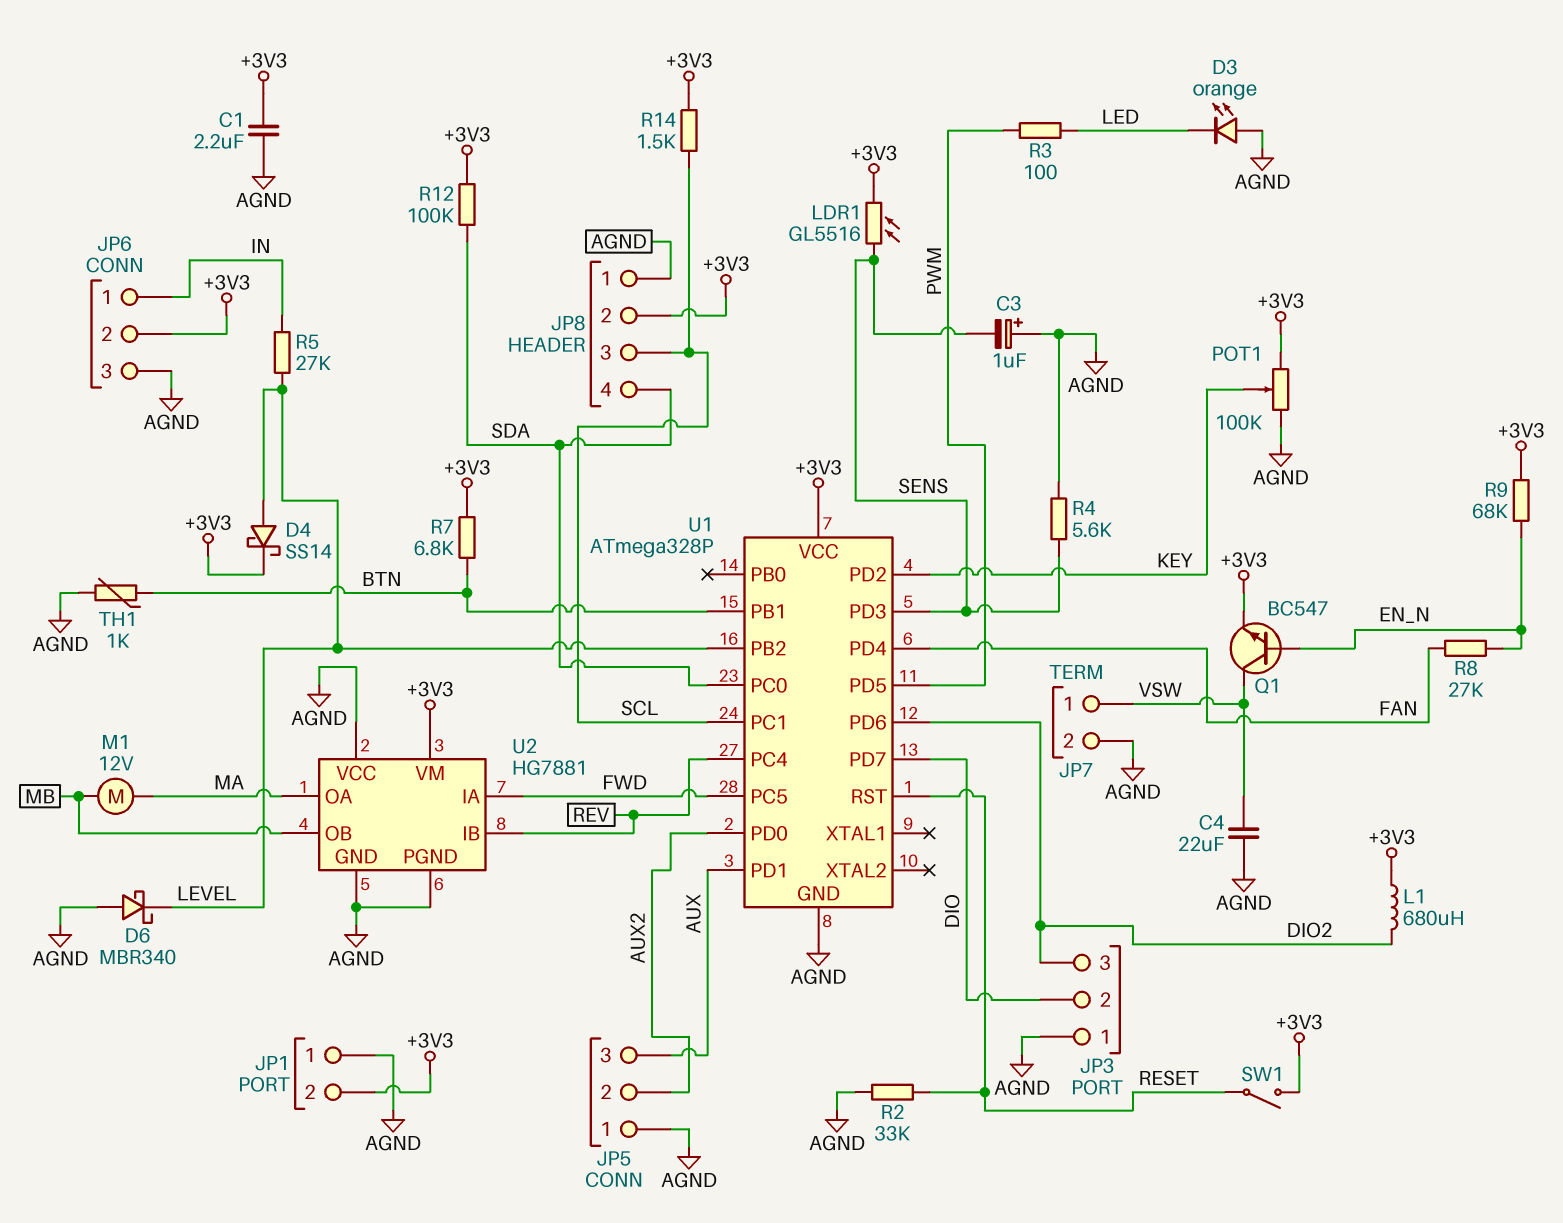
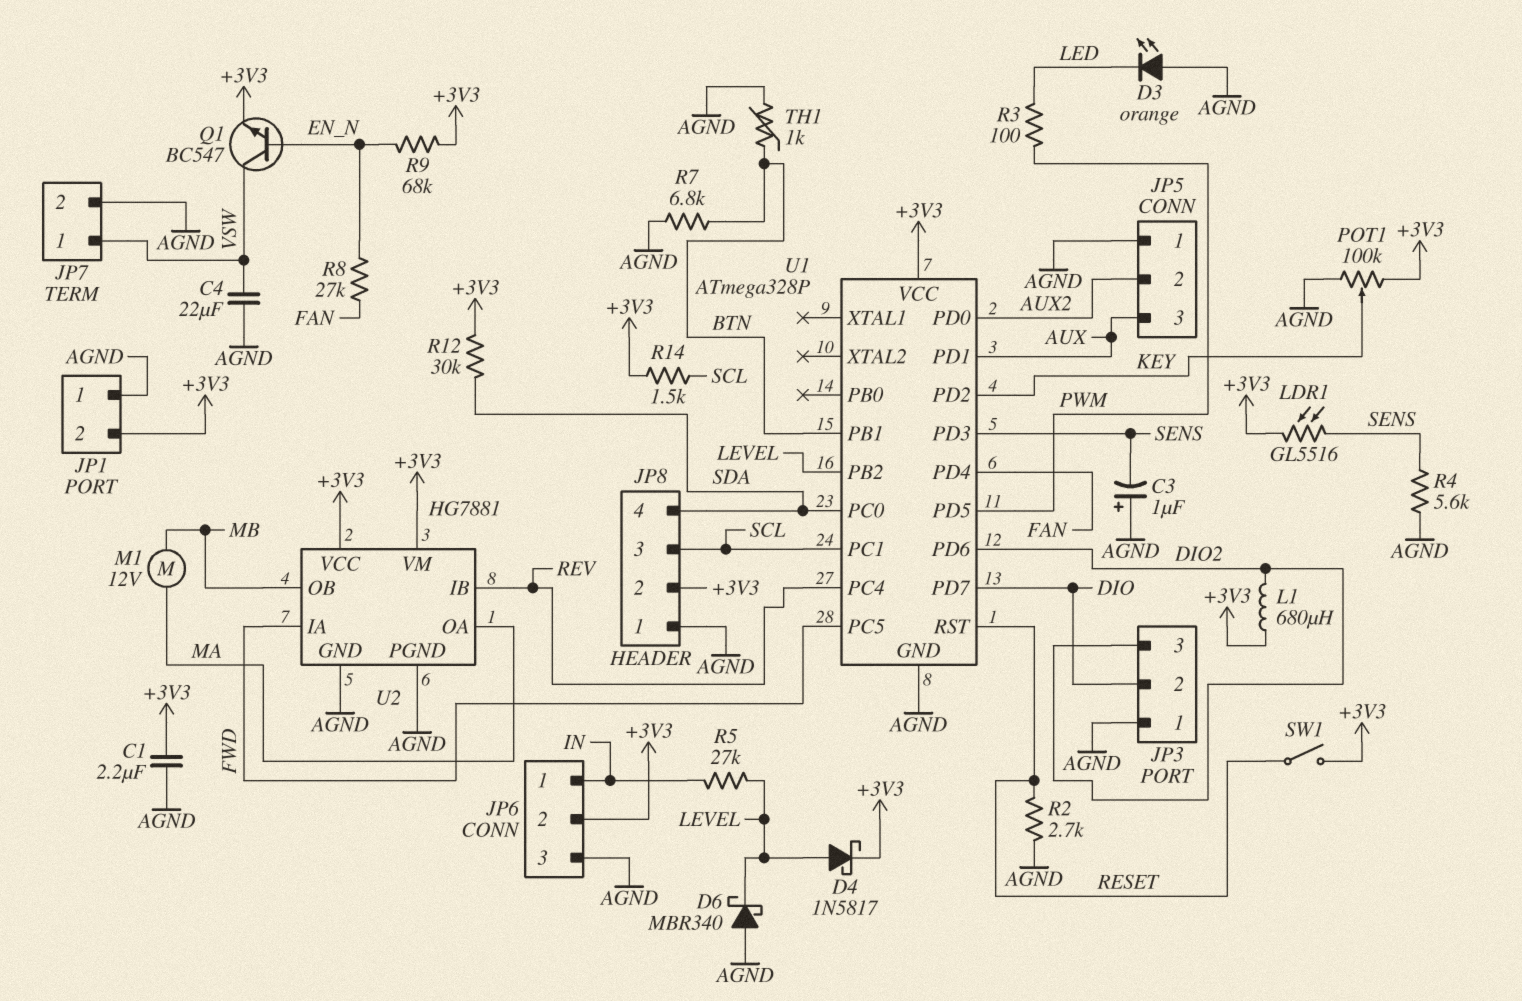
D4: schottky SS14 (A LEVEL, K +3V3) -> schottky 1N5817 (A LEVEL, K +3V3)
R2: 33k (AGND, RESET) -> 2.7k (AGND, RESET)
R7: 6.8k (+3V3, BTN) -> 6.8k (AGND, BTN)
R12: 100k (+3V3, SDA) -> 30k (+3V3, SDA)
U2 pin VCC: AGND -> +3V3

